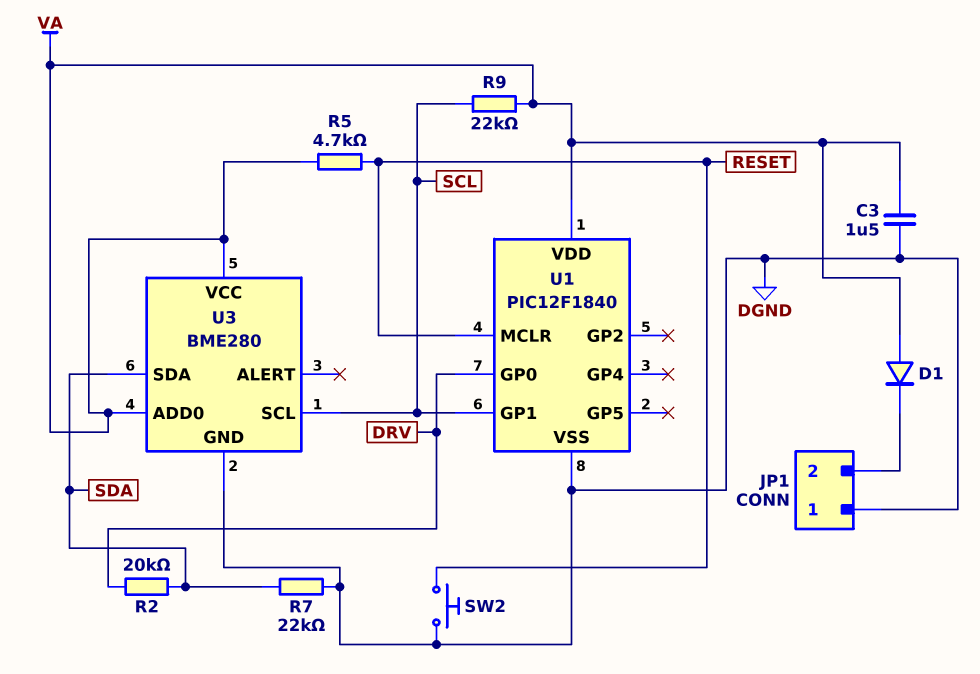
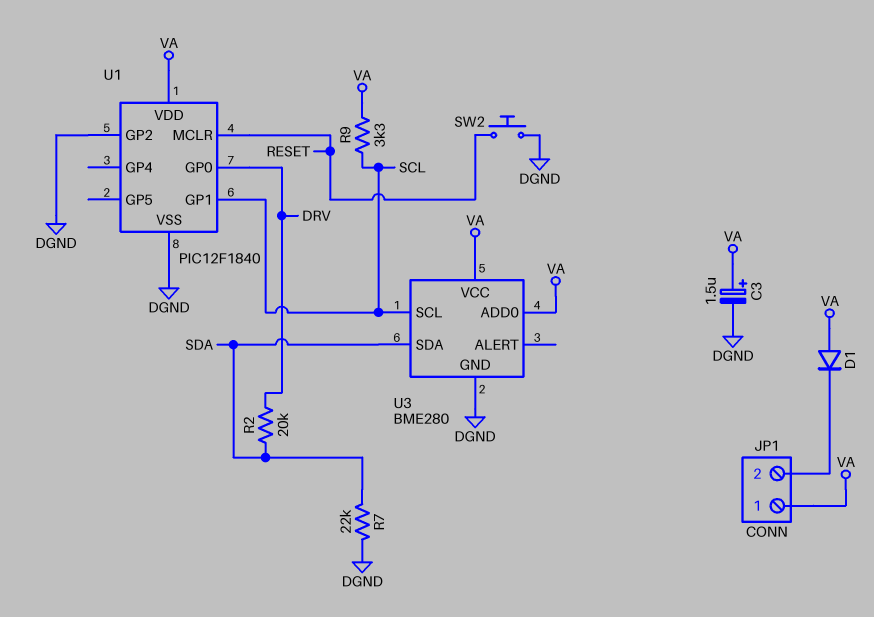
C3: 1.5uF (DGND, VA) -> 1.5uF (plus VA, minus DGND)
JP1 pin 1: DGND -> VA
R5: 4.7k (RESET, VA) -> none
R9: 22k (SCL, VA) -> 3.3k (SCL, VA)
U1 pin GP2: none -> DGND

